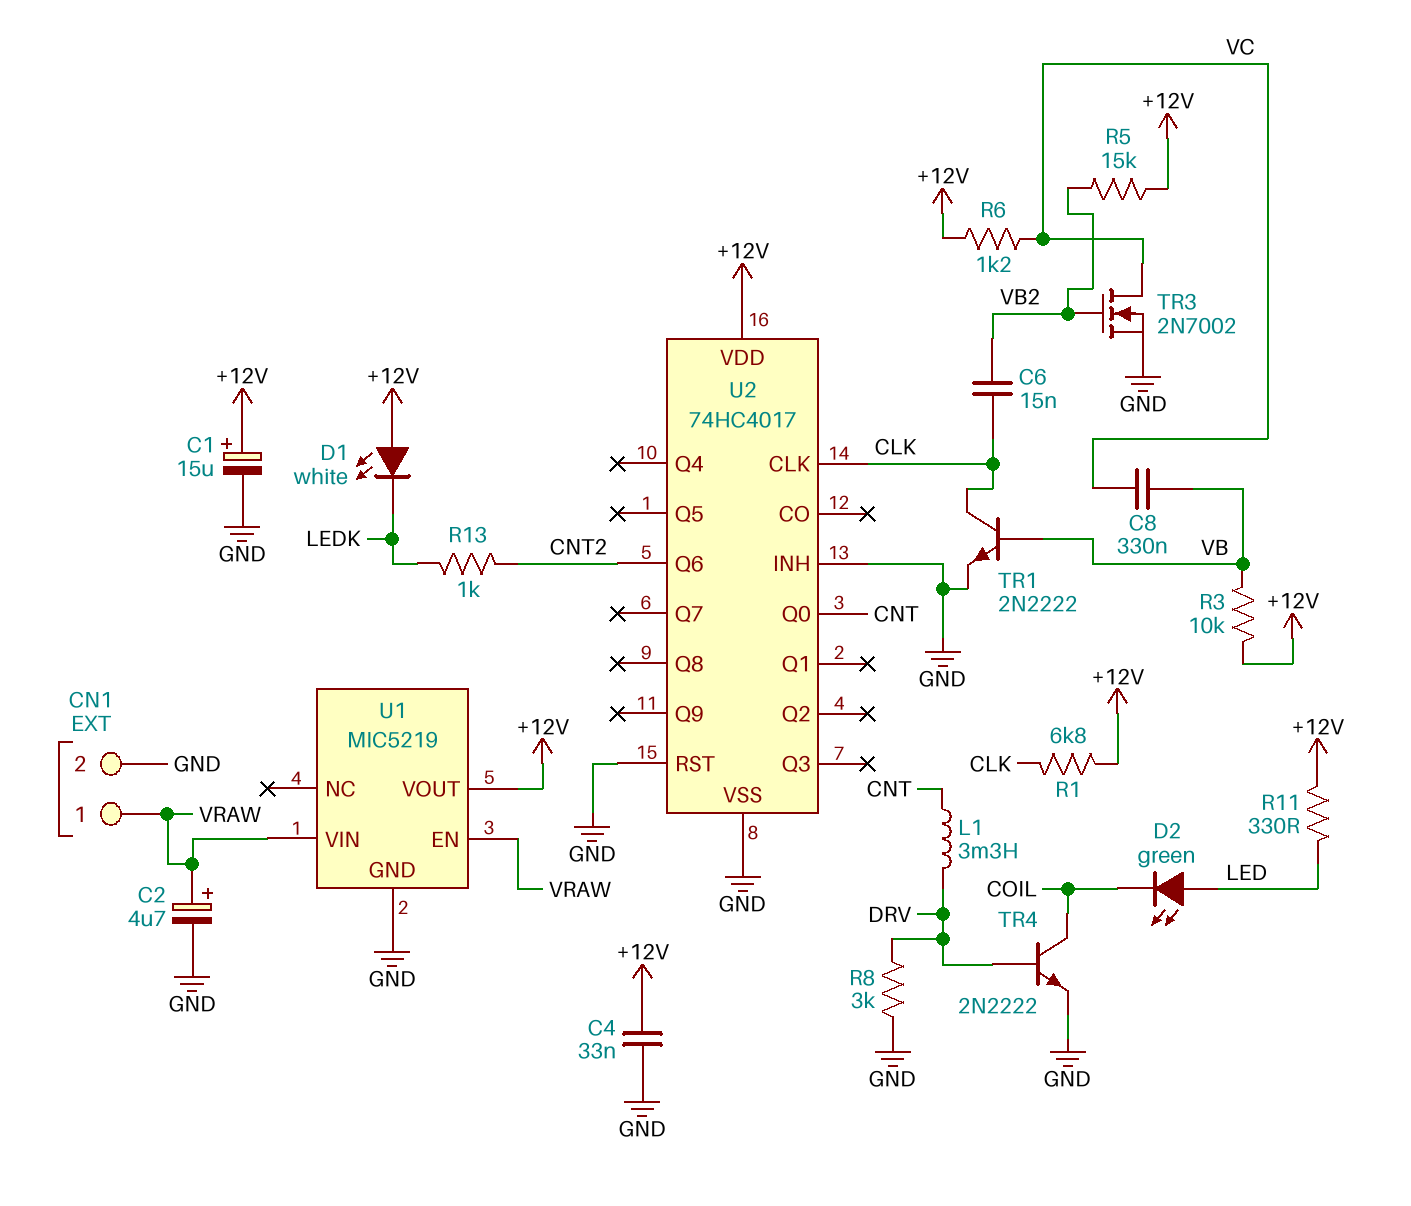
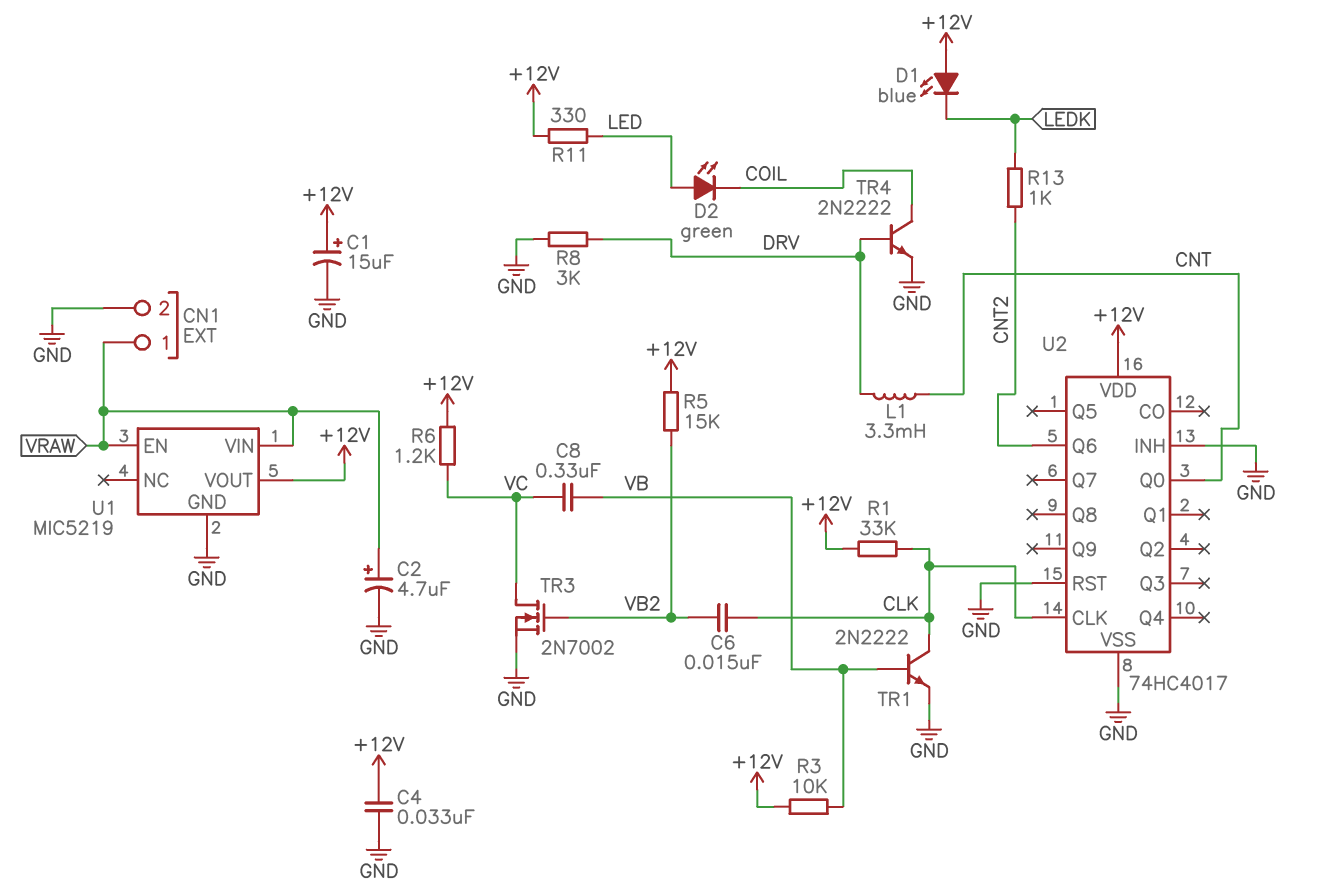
D1: LED white (A +12V, K LEDK) -> LED blue (A +12V, K LEDK)
R1: 6.8k (+12V, CLK) -> 33k (+12V, CLK)

